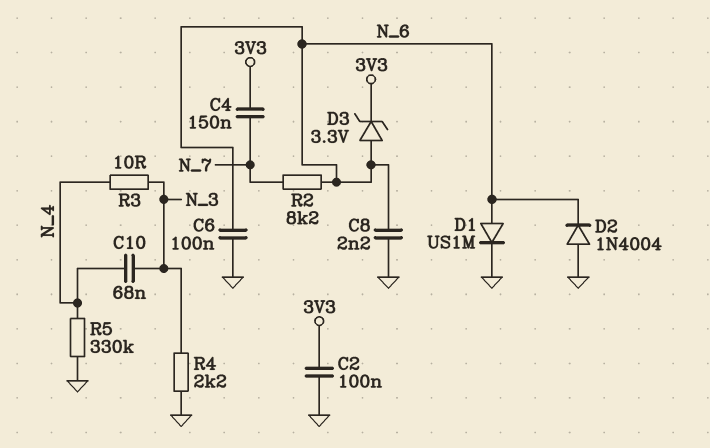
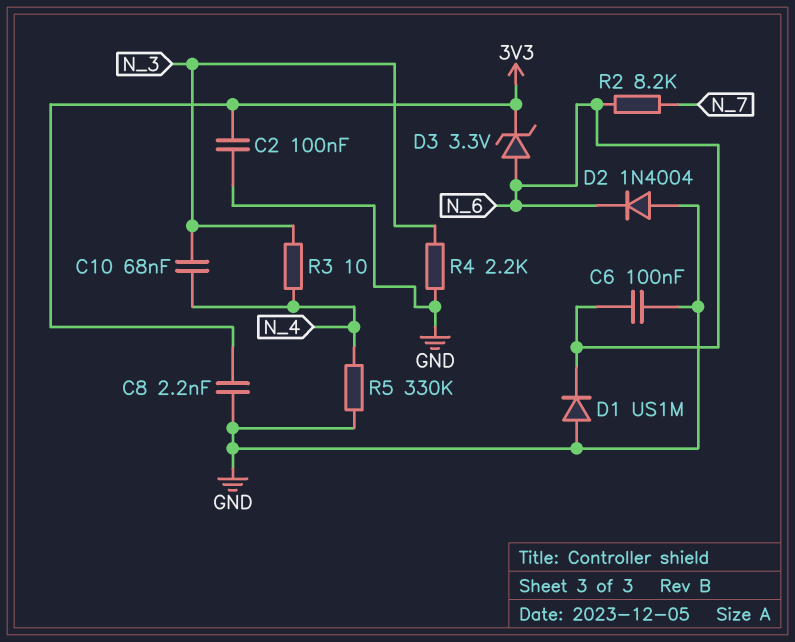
C4: 150nF (3V3, N_7) -> none
C8: 2.2nF (GND, N_6) -> 2.2nF (3V3, GND)
D1: diode US1M (A N_6, K GND) -> diode US1M (A GND, K N_6)

